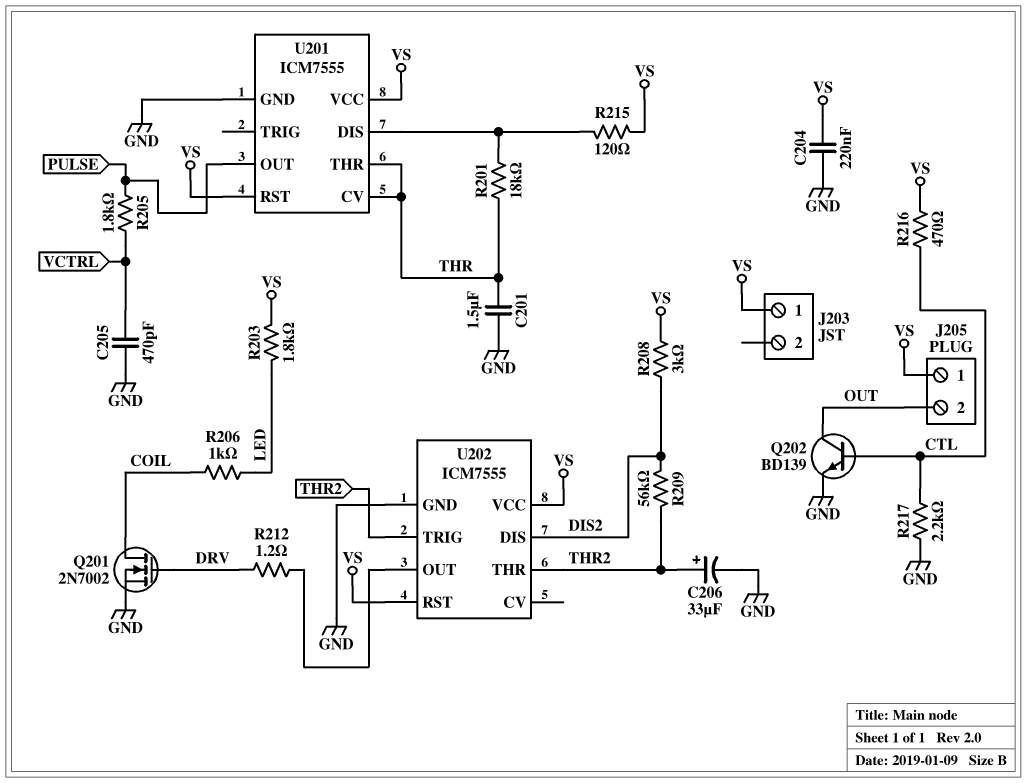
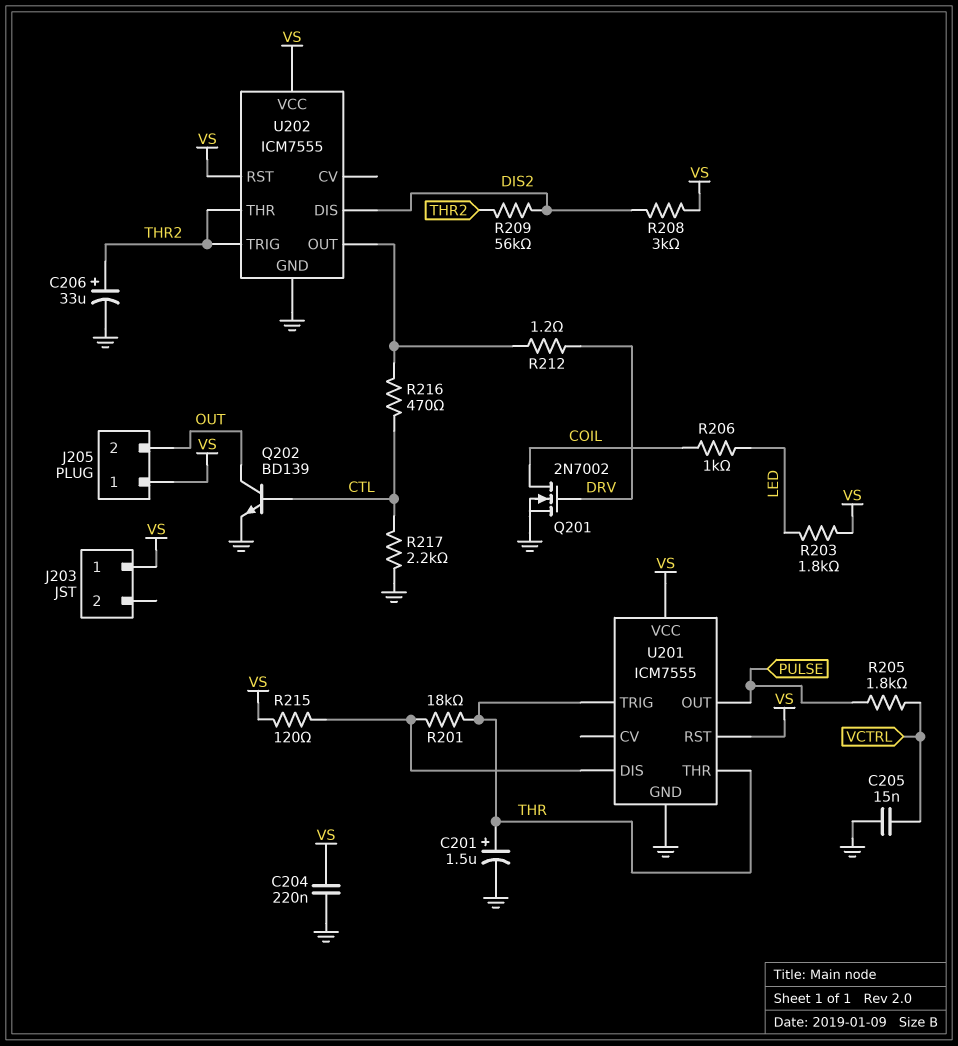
C201: 1.5uF (GND, THR) -> 1.5uF (plus THR, minus GND)
C205: 470pF (GND, VCTRL) -> 15nF (GND, VCTRL)
R216: 470 (CTL, VS) -> 470 (CTL, U202/OUT)
U201 pin CV: THR -> none
U201 pin TRIG: none -> THR

